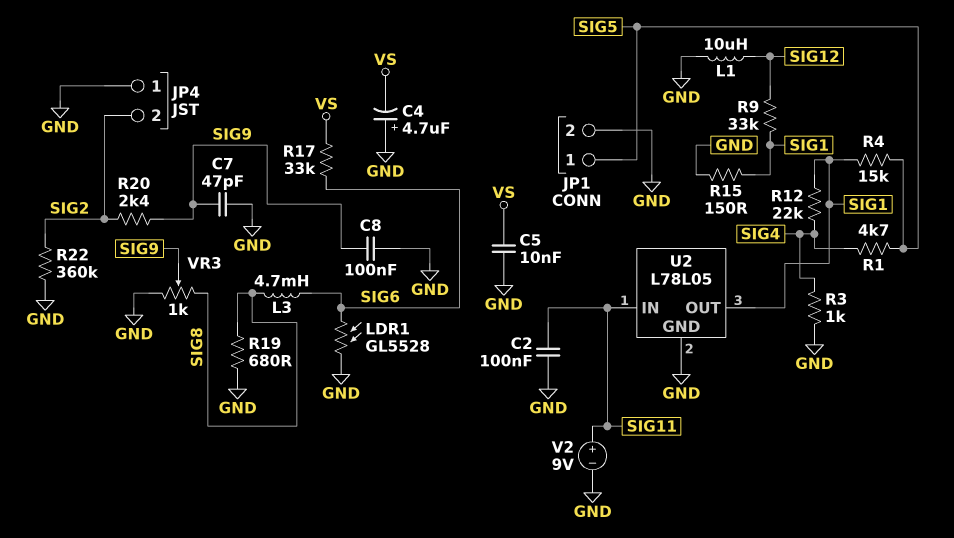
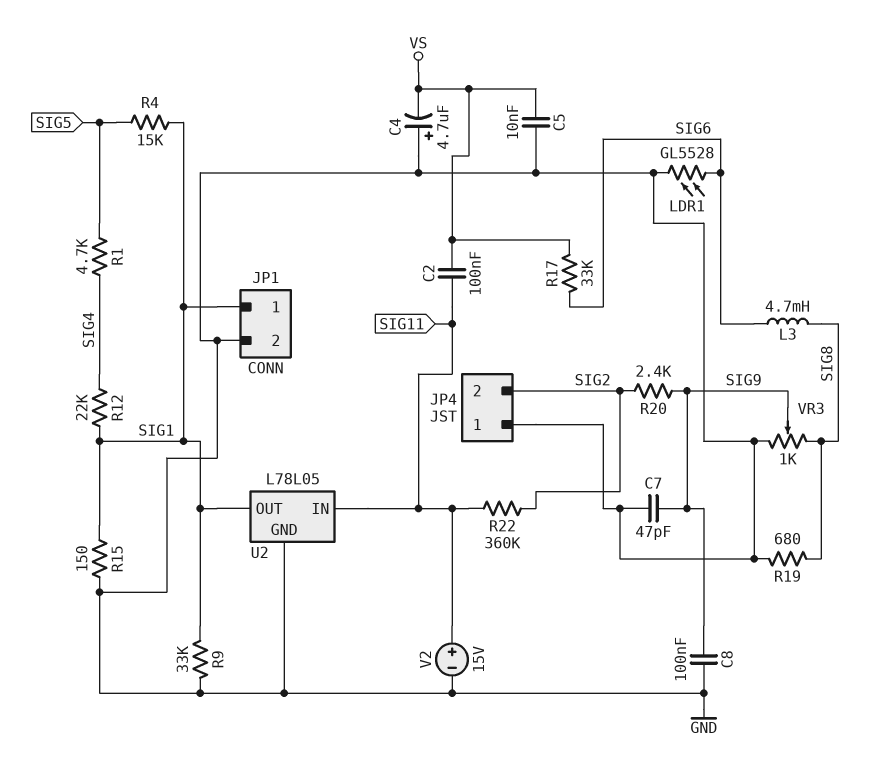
C2: 100nF (GND, SIG11) -> 100nF (SIG11, VS)
JP1 pin 1: SIG5 -> SIG1
L1: 10uH (GND, SIG12) -> none
R3: 1k (GND, SIG4) -> none
R9: 33k (SIG1, SIG12) -> 33k (GND, SIG1)
R22: 360k (GND, SIG2) -> 360k (SIG2, SIG11)
V2: 9V (plus SIG11, minus GND) -> 15V (plus SIG11, minus GND)

